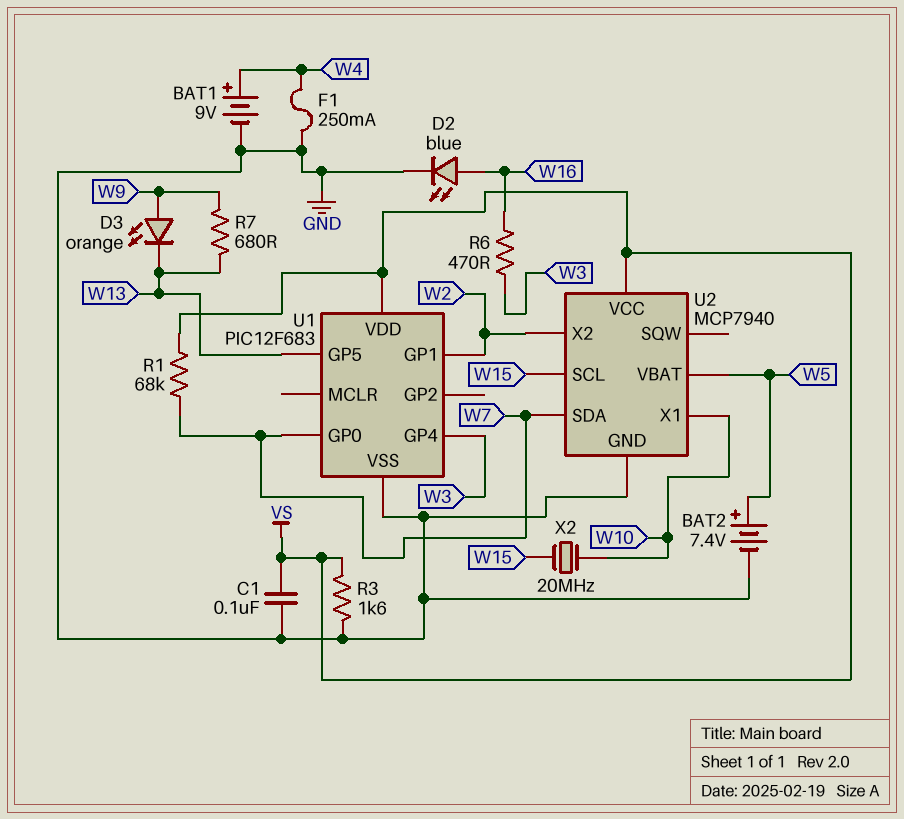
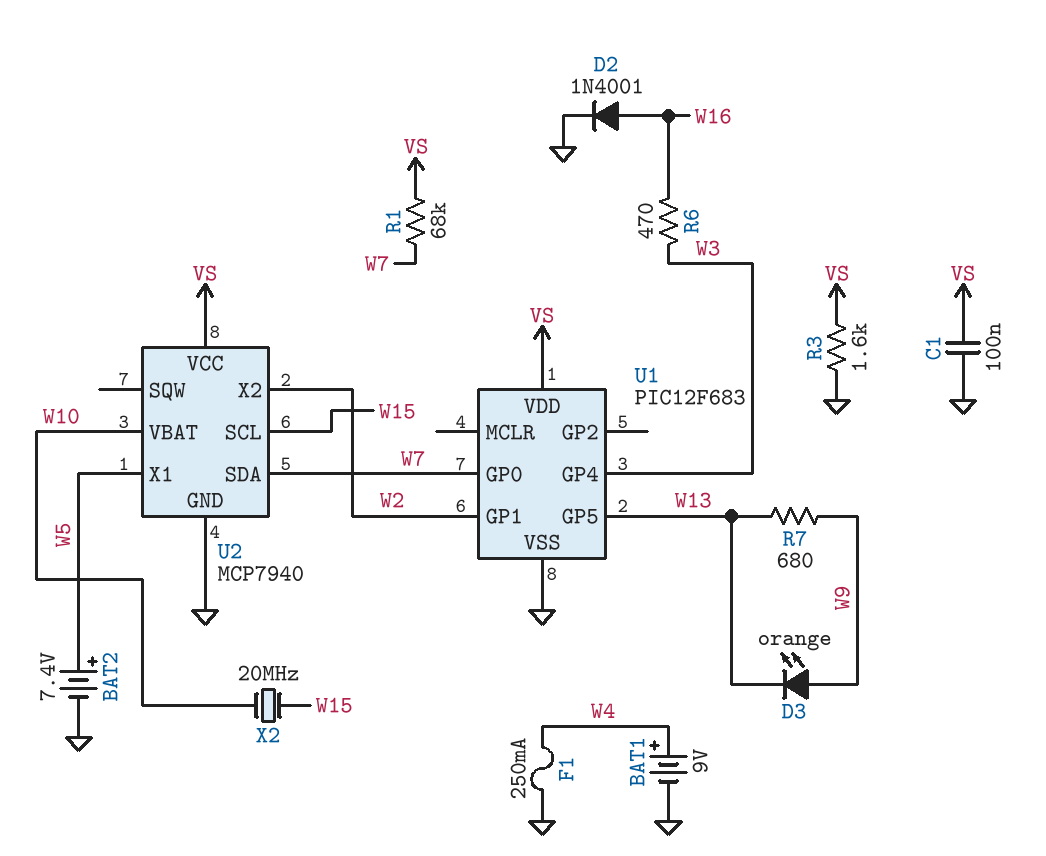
D2: LED blue (A W16, K GND) -> diode 1N4001 (A W16, K GND)
U2 pin VBAT: W5 -> W10
U2 pin X1: W10 -> W5

